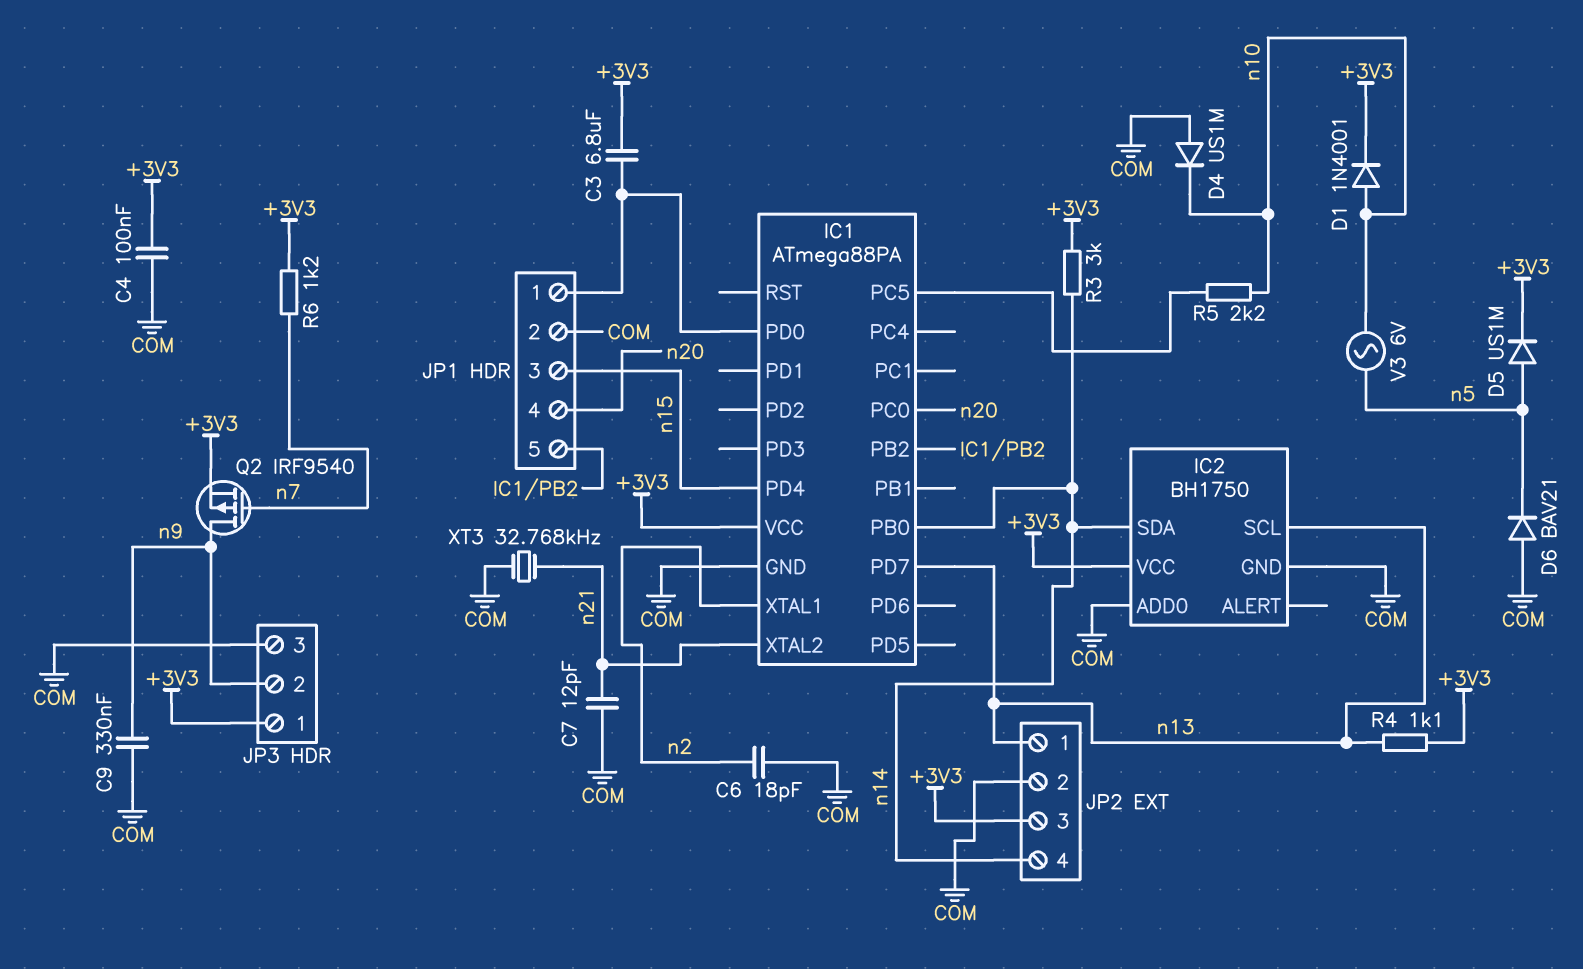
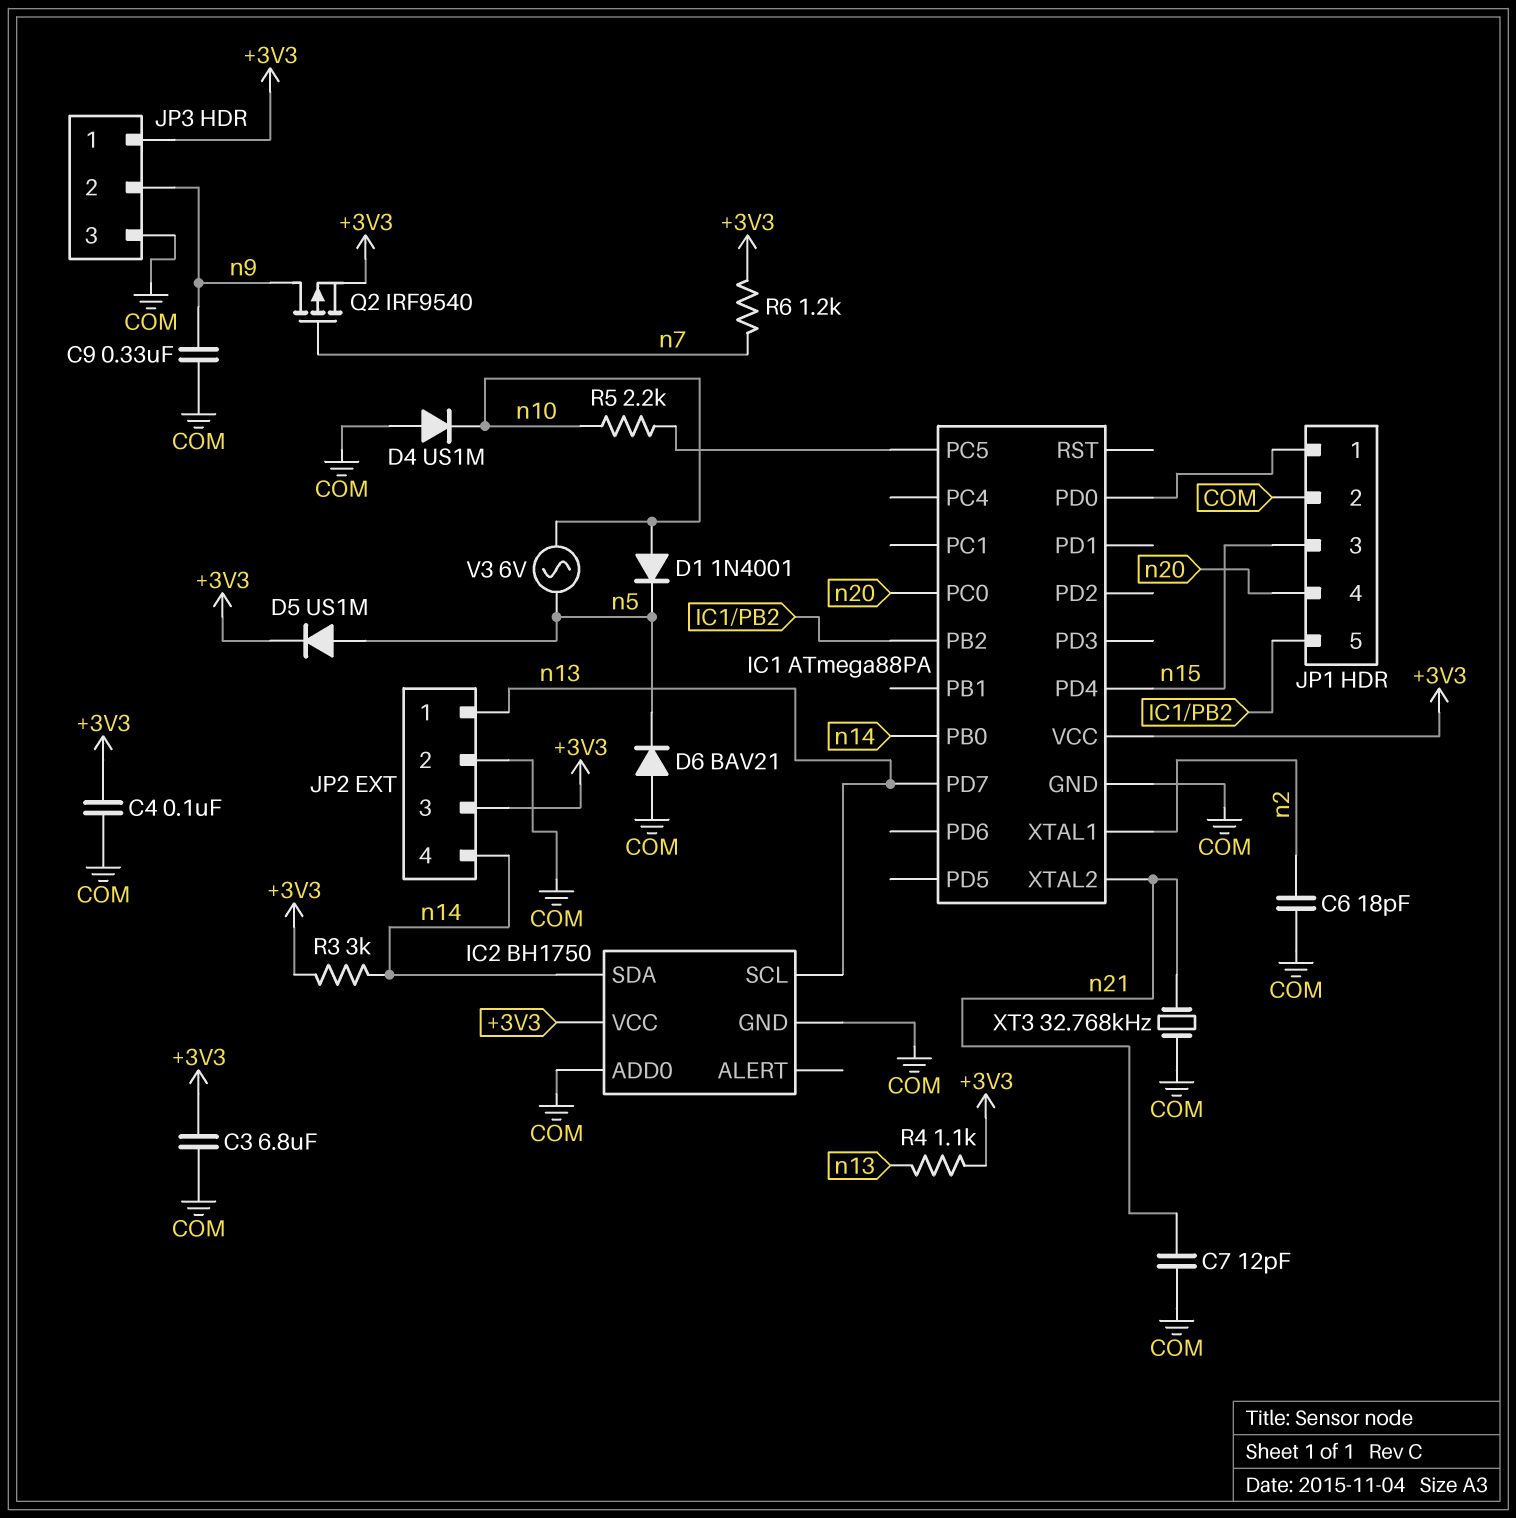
C3: 6.8uF (+3V3, IC1/PD0) -> 6.8uF (+3V3, COM)
D1: diode 1N4001 (A n10, K +3V3) -> diode 1N4001 (A n10, K n5)

